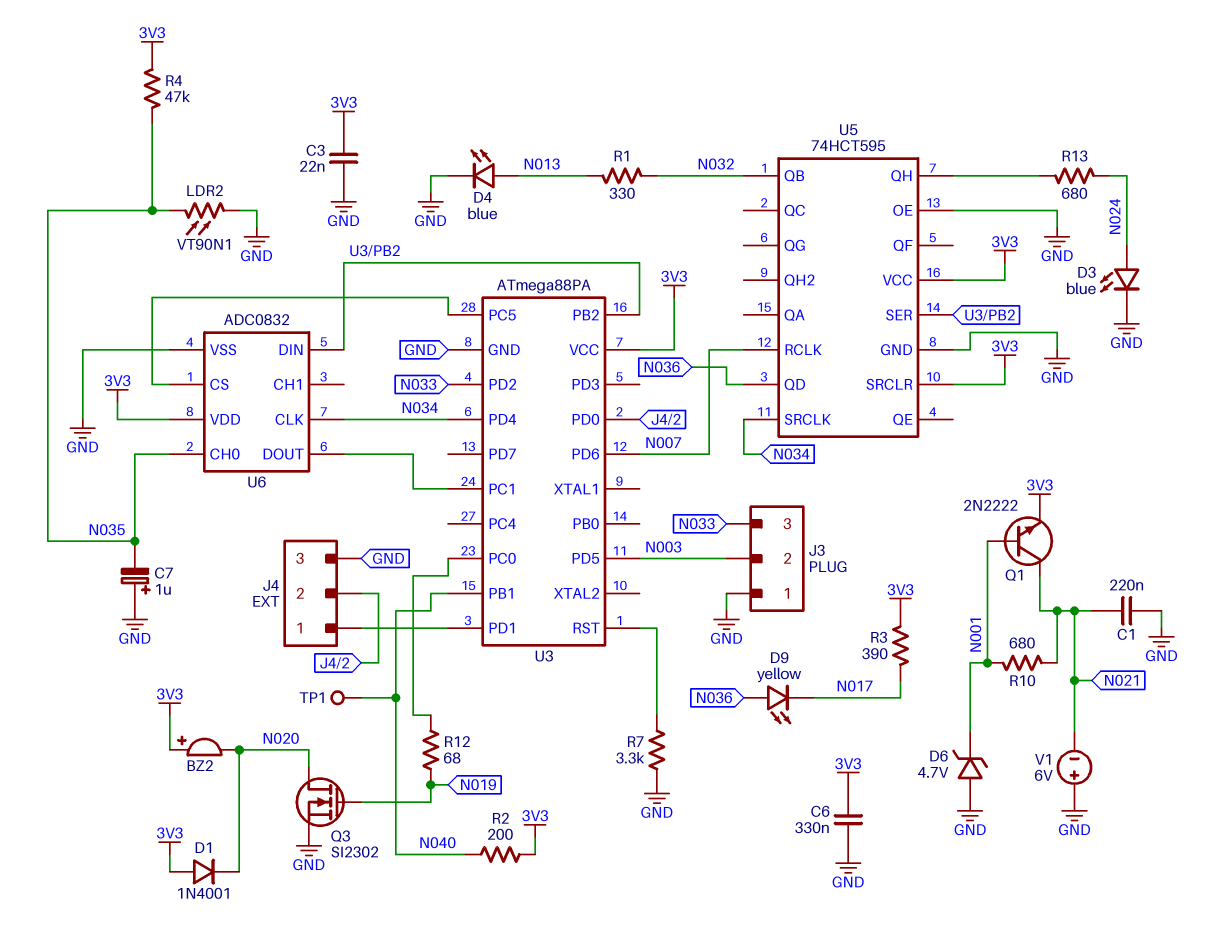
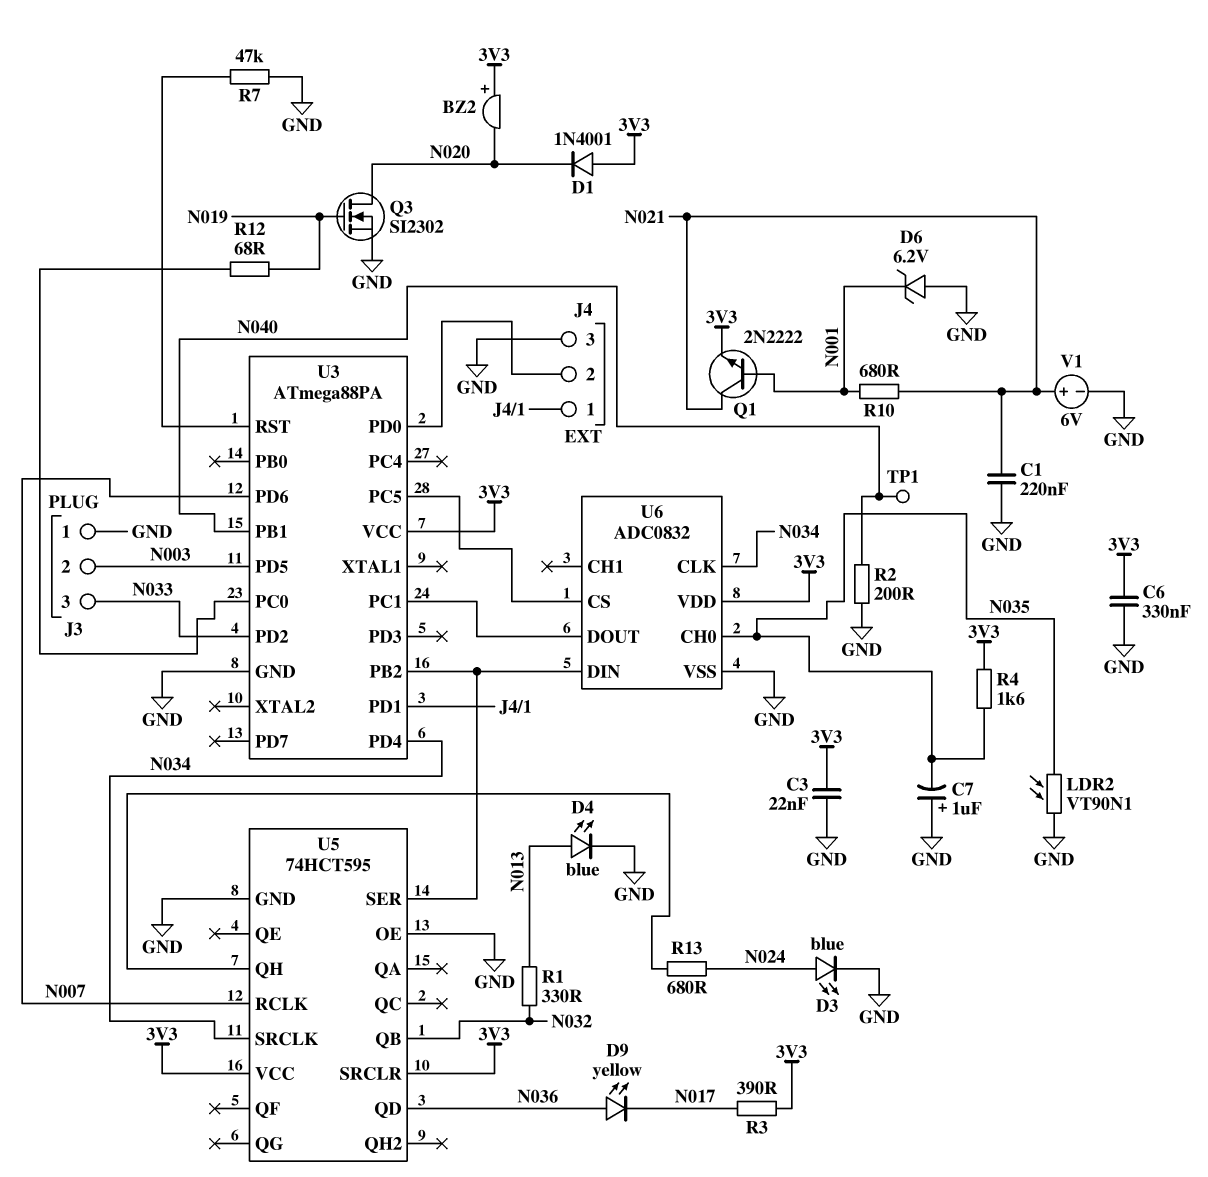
D6: zener 4.7V (A GND, K N001) -> zener 6.2V (A GND, K N001)
R2: 200 (3V3, N040) -> 200 (GND, N040)
R4: 47k (3V3, N035) -> 1.6k (3V3, N035)
R7: 3.3k (GND, U3/RST) -> 47k (GND, U3/RST)
V1: 6V (plus GND, minus N021) -> 6V (plus N021, minus GND)

